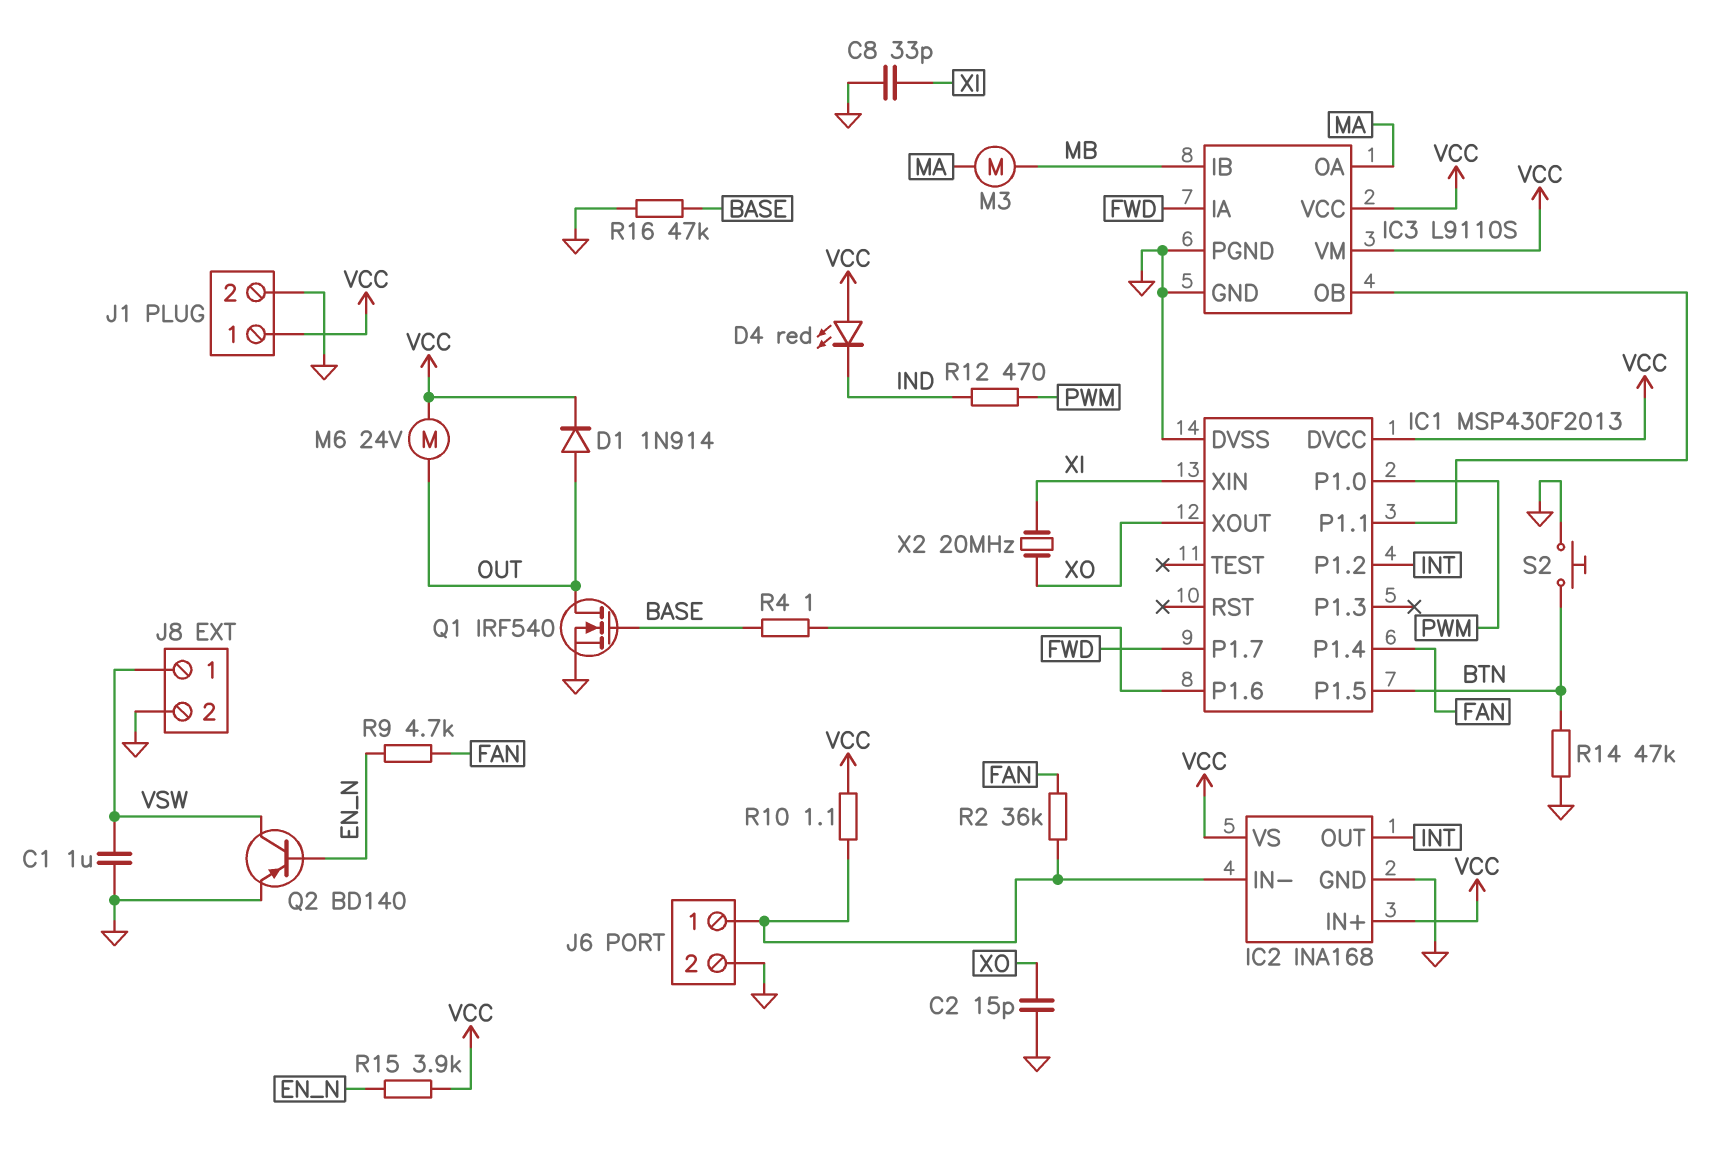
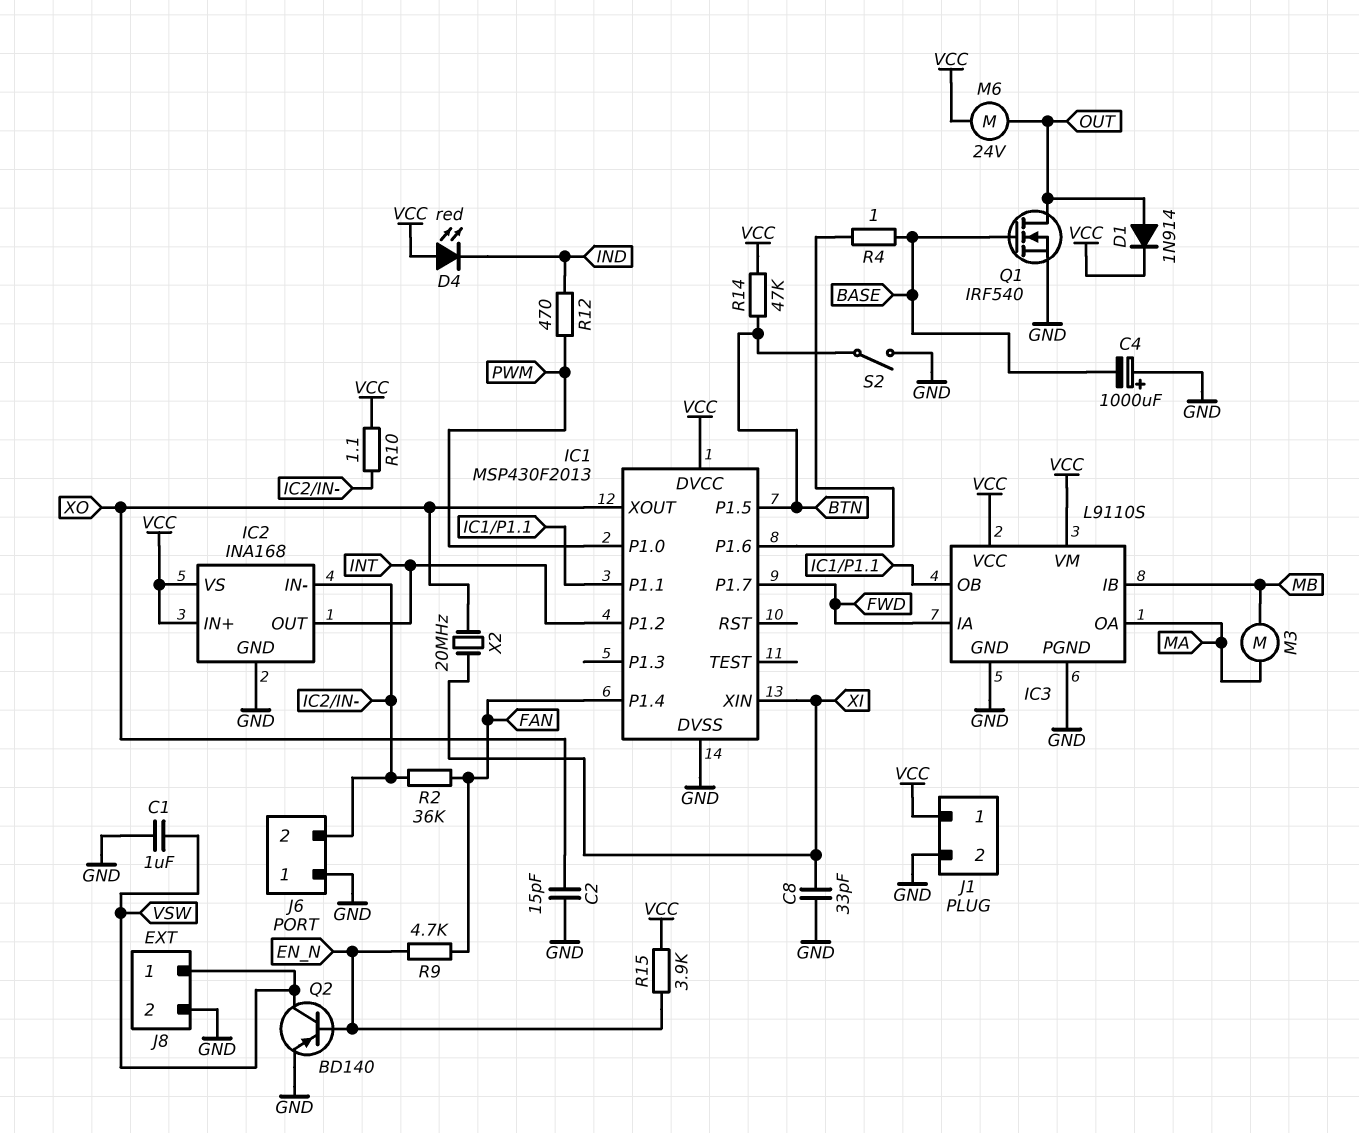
C4: none -> 1000uF (plus GND, minus BASE)
J6 pin 1: IC2/IN- -> GND
J6 pin 2: GND -> IC2/IN-
R14: 47k (BTN, GND) -> 47k (BTN, VCC)
R16: 47k (BASE, GND) -> none
S2: button (BTN, GND) -> switch (BTN, GND)

